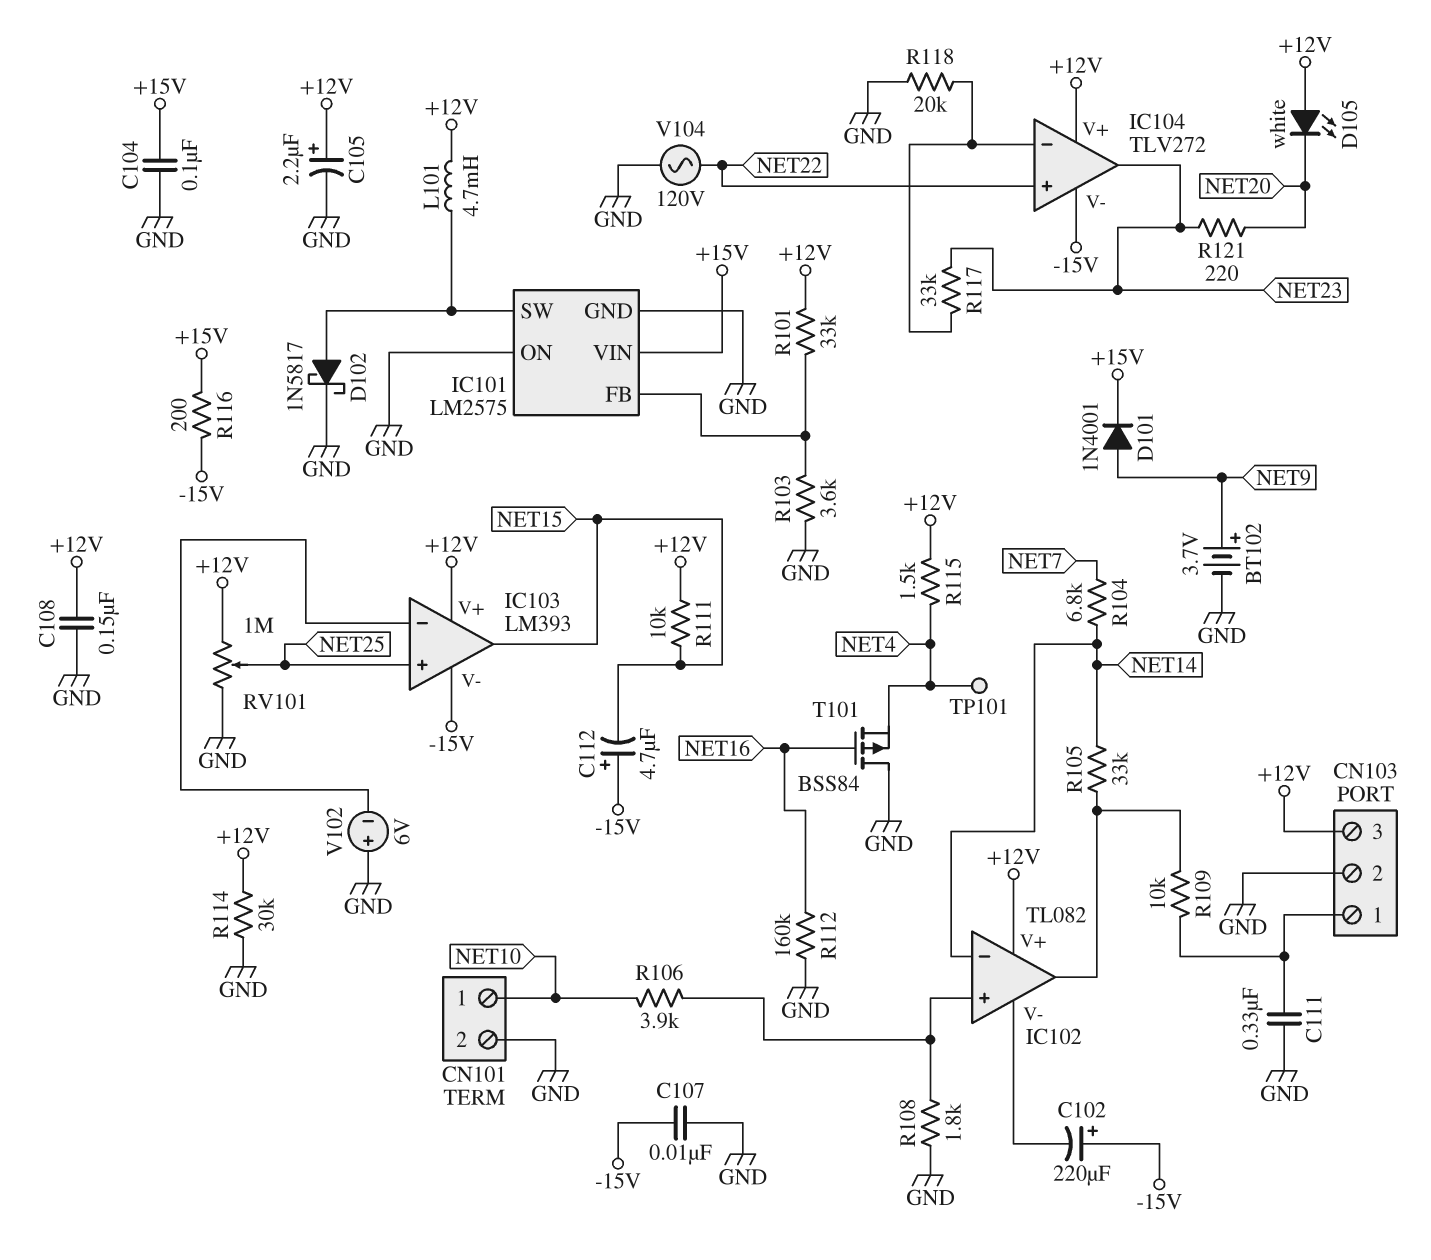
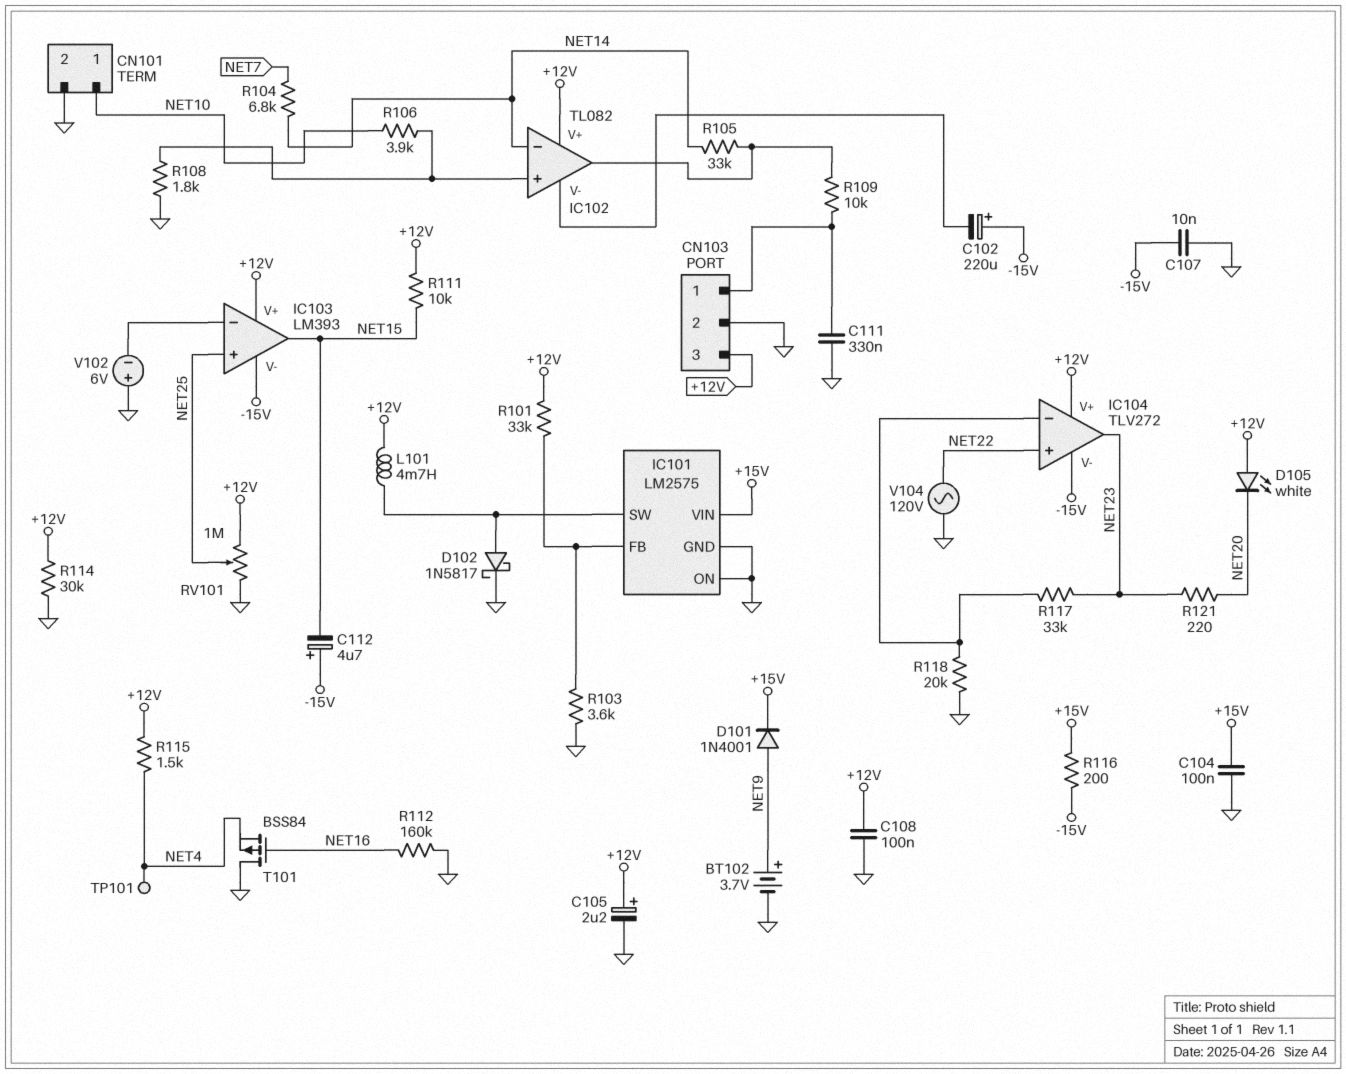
C108: 150nF (+12V, GND) -> 100nF (+12V, GND)

